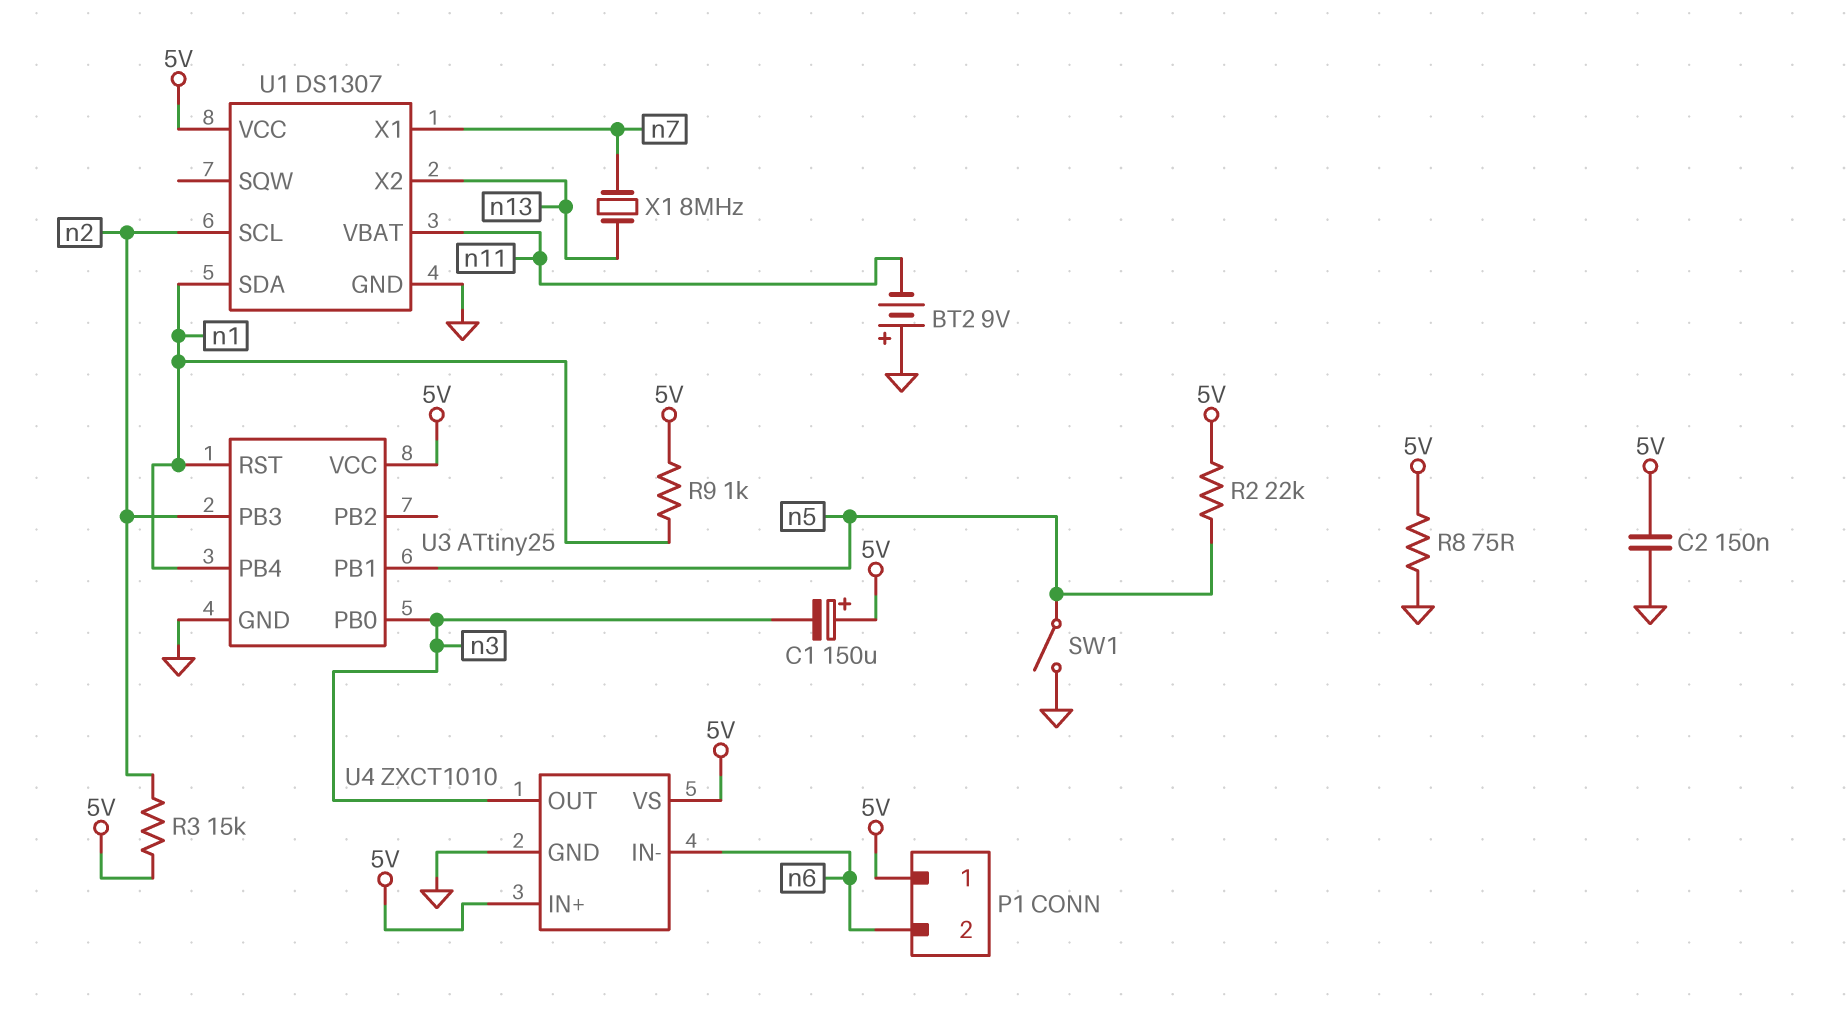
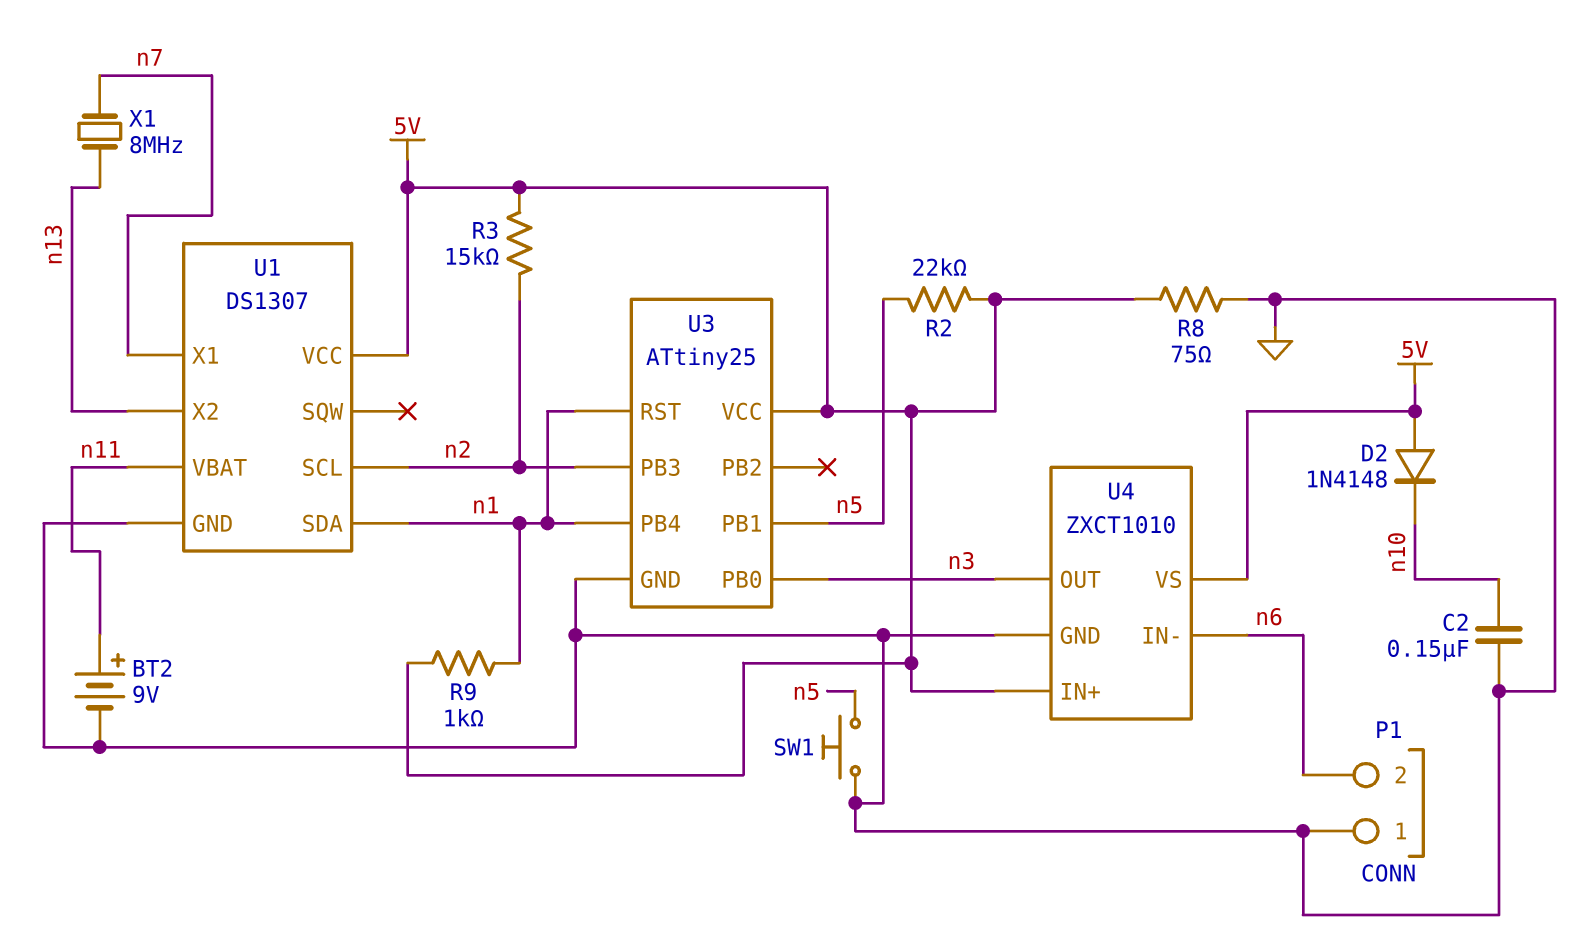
BT2: 9V (plus GND, minus n11) -> 9V (plus n11, minus GND)
C1: 150uF (plus 5V, minus n3) -> none
C2: 150nF (5V, GND) -> 150nF (GND, n10)
D2: none -> diode 1N4148 (A 5V, K n10)
P1 pin 1: 5V -> GND
SW1: switch (GND, n5) -> button (GND, n5)

